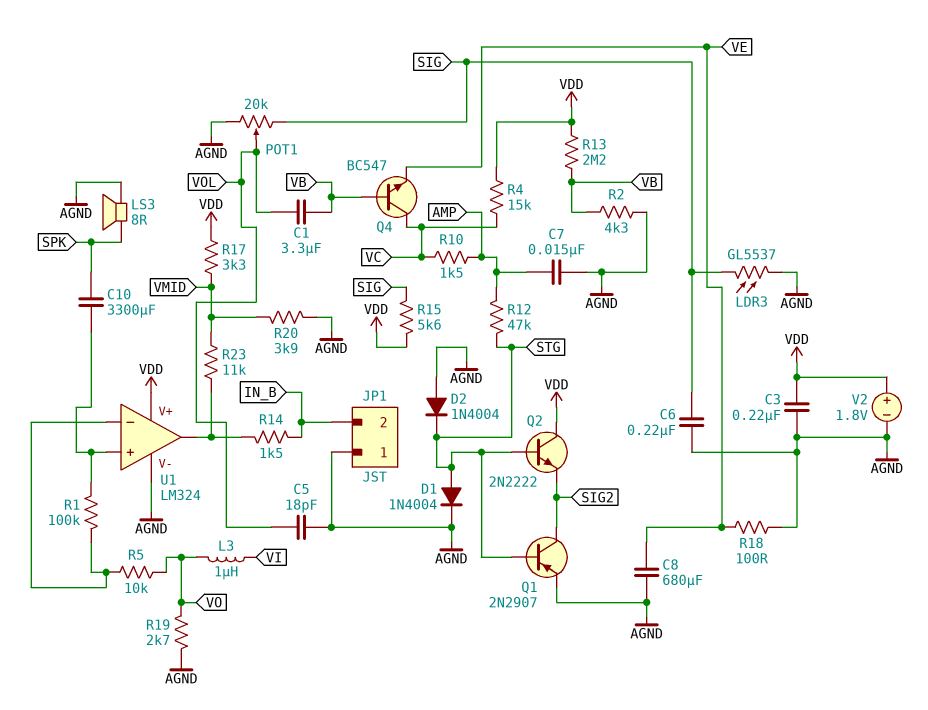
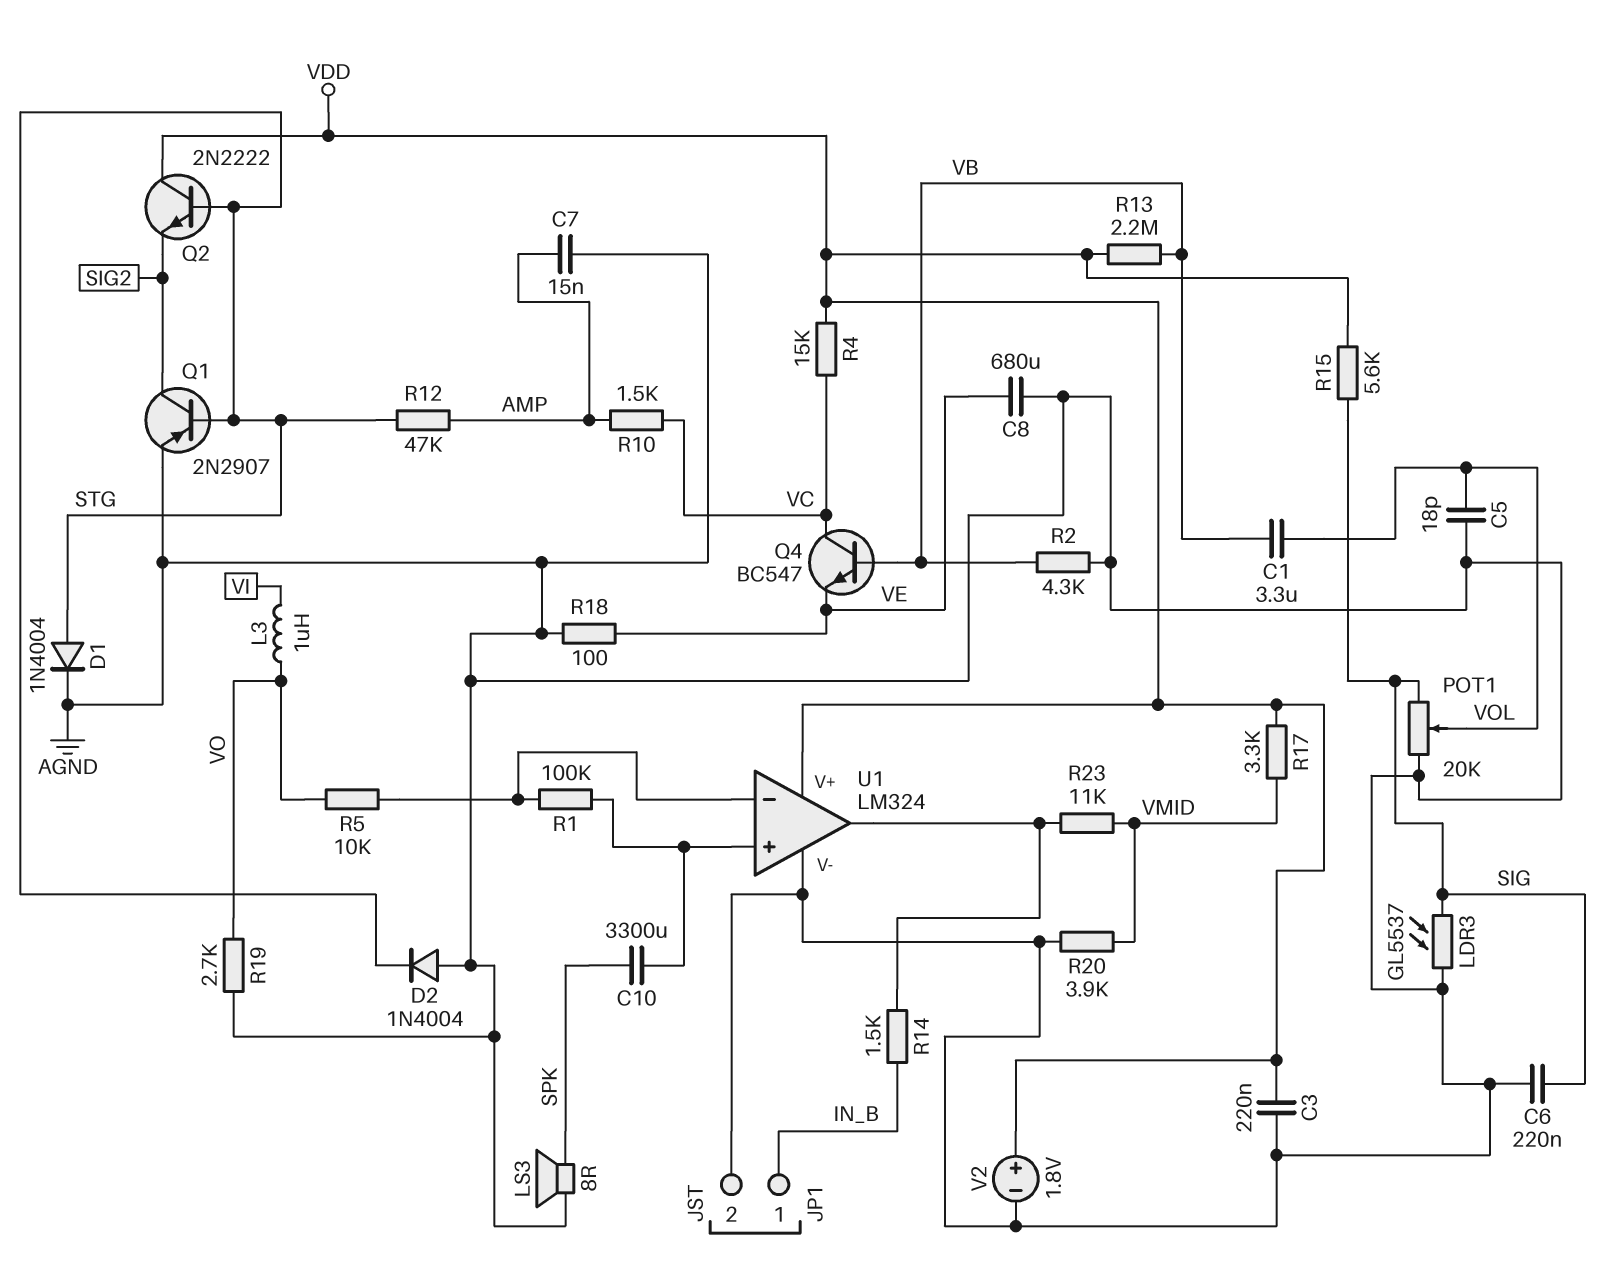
JP1 pin 1: AGND -> IN_B
JP1 pin 2: IN_B -> AGND

